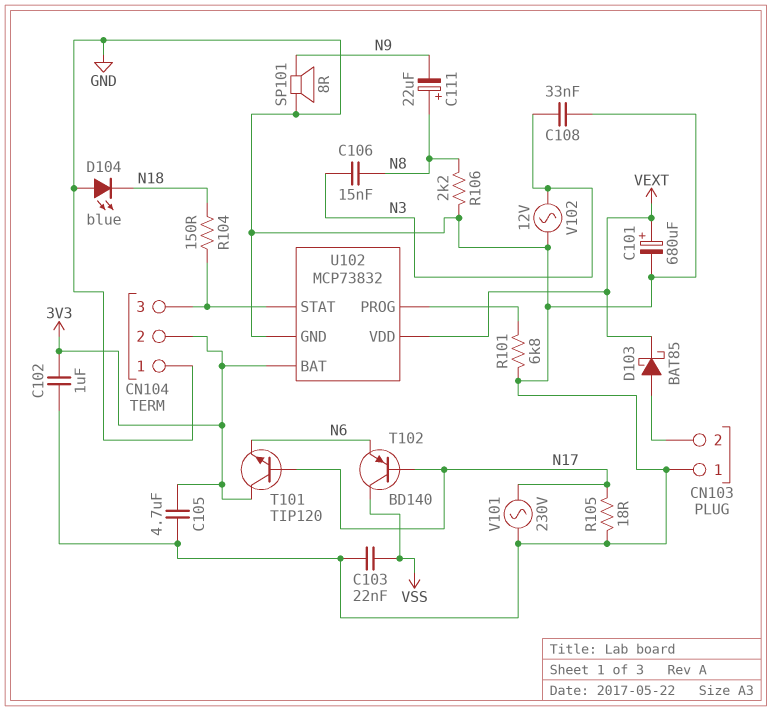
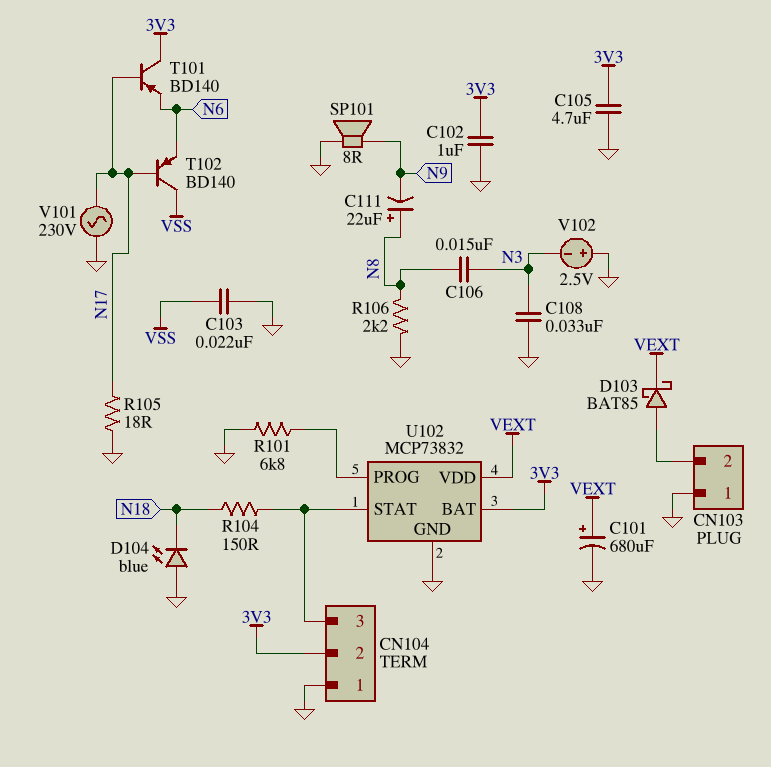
T101: NPN TIP120 (B N17, C 3V3, E N6) -> PNP BD140 (B N17, C 3V3, E N6)
V102: AC 12V (GND, N3) -> 2.5V (plus GND, minus N3)

